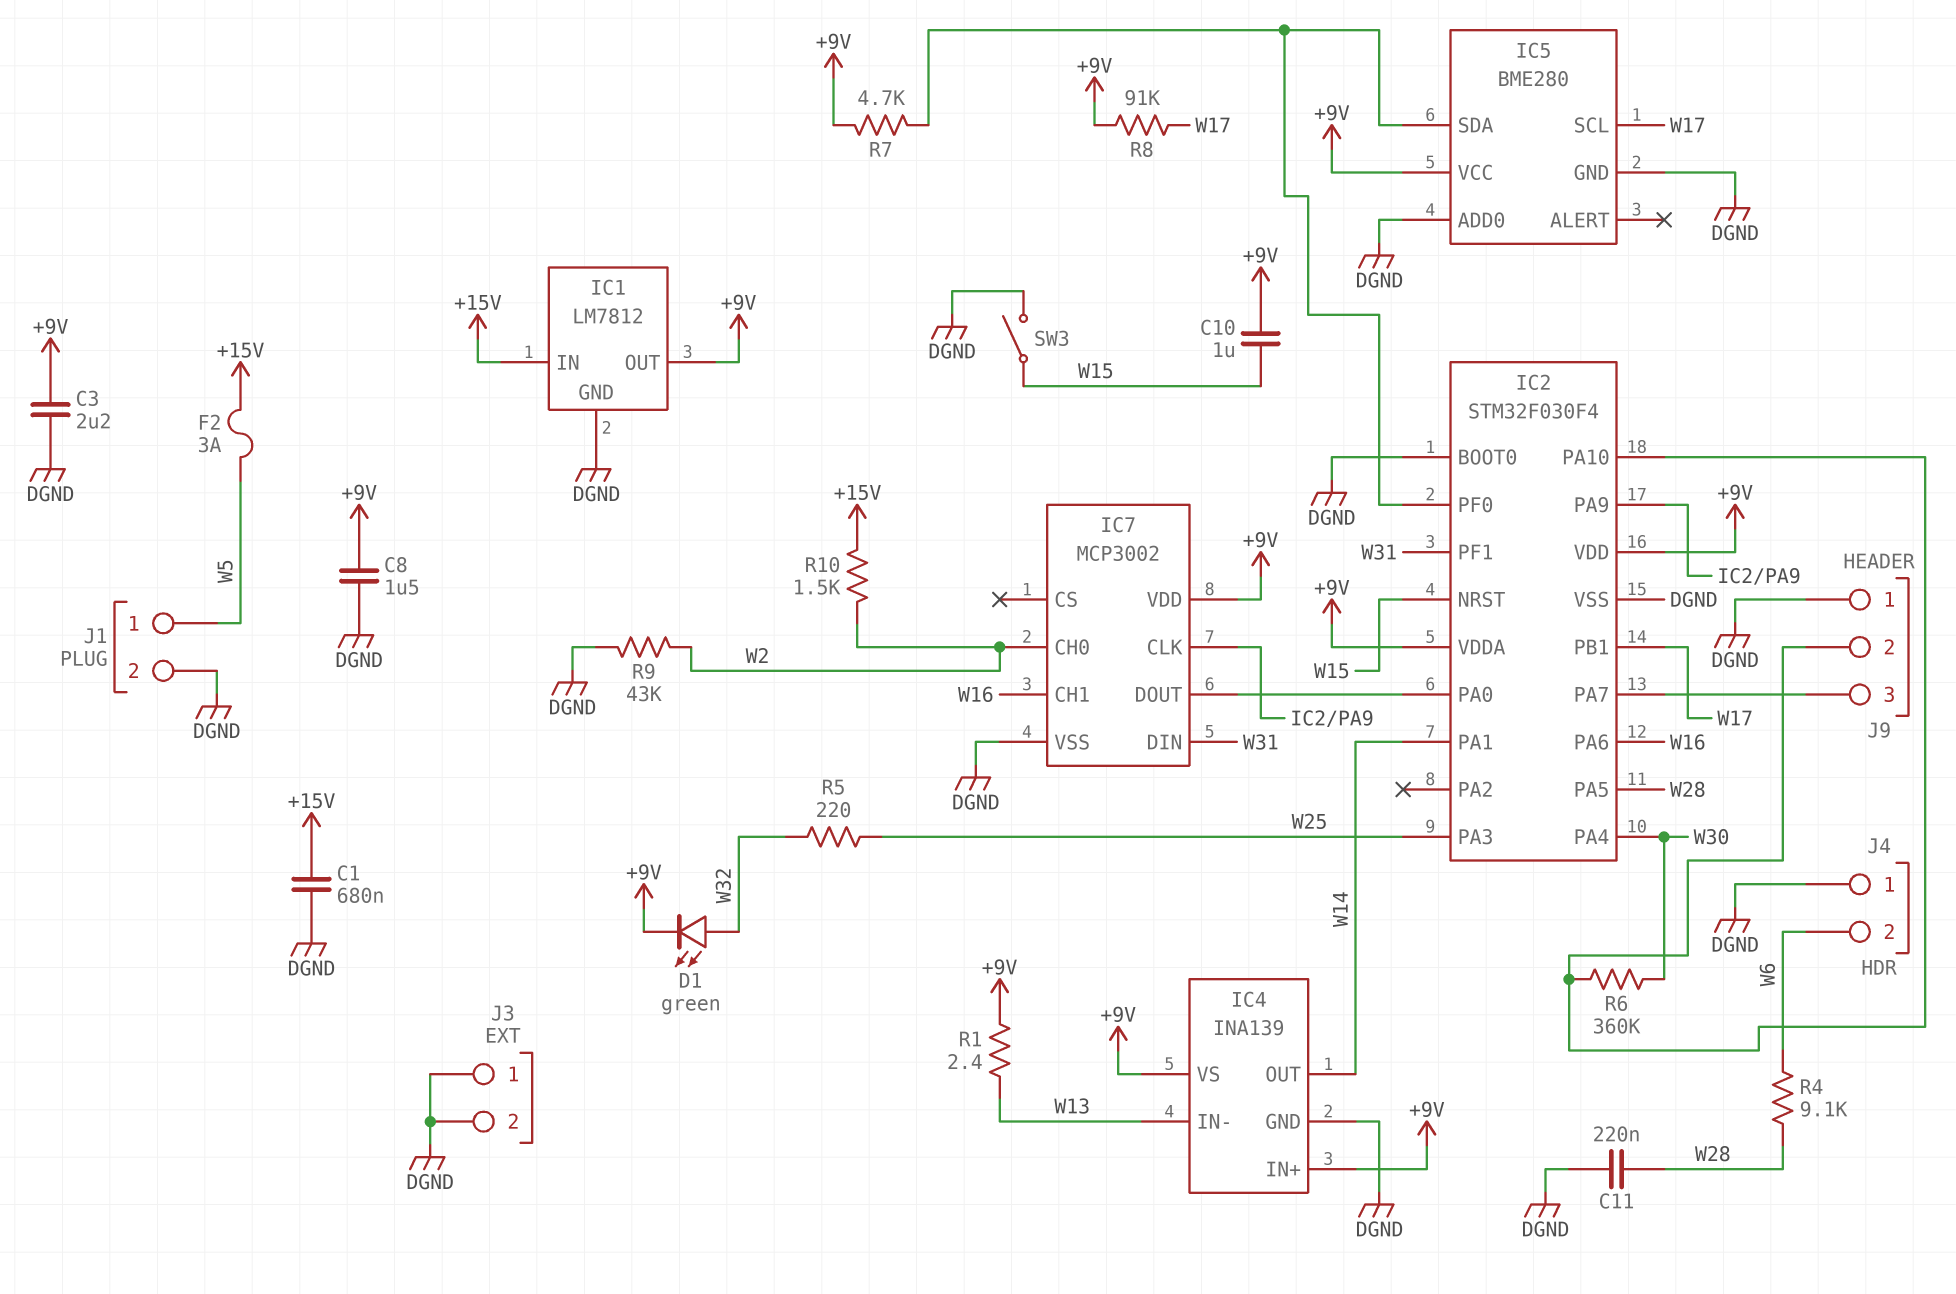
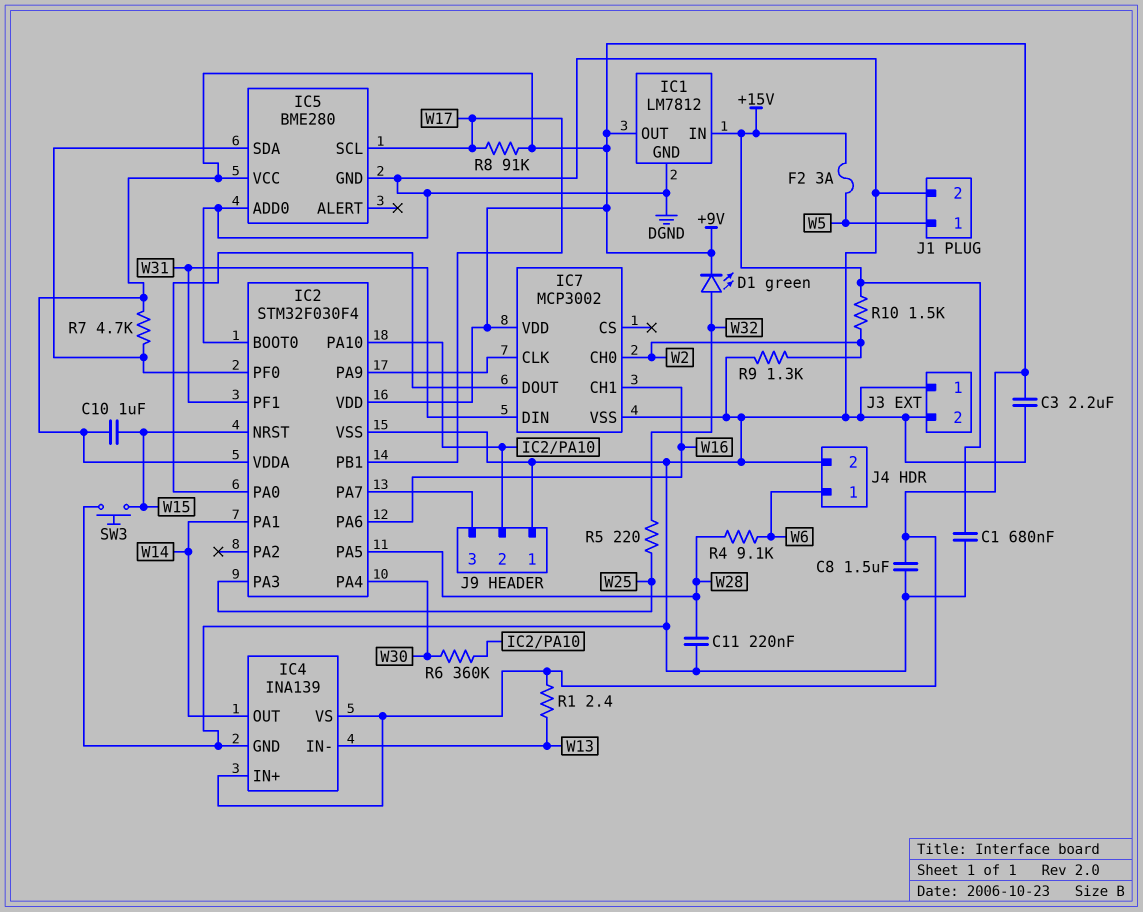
J4 pin 1: DGND -> W6
J4 pin 2: W6 -> DGND
R9: 43k (DGND, W2) -> 1.3k (DGND, W2)
SW3: switch (DGND, W15) -> button (DGND, W15)

